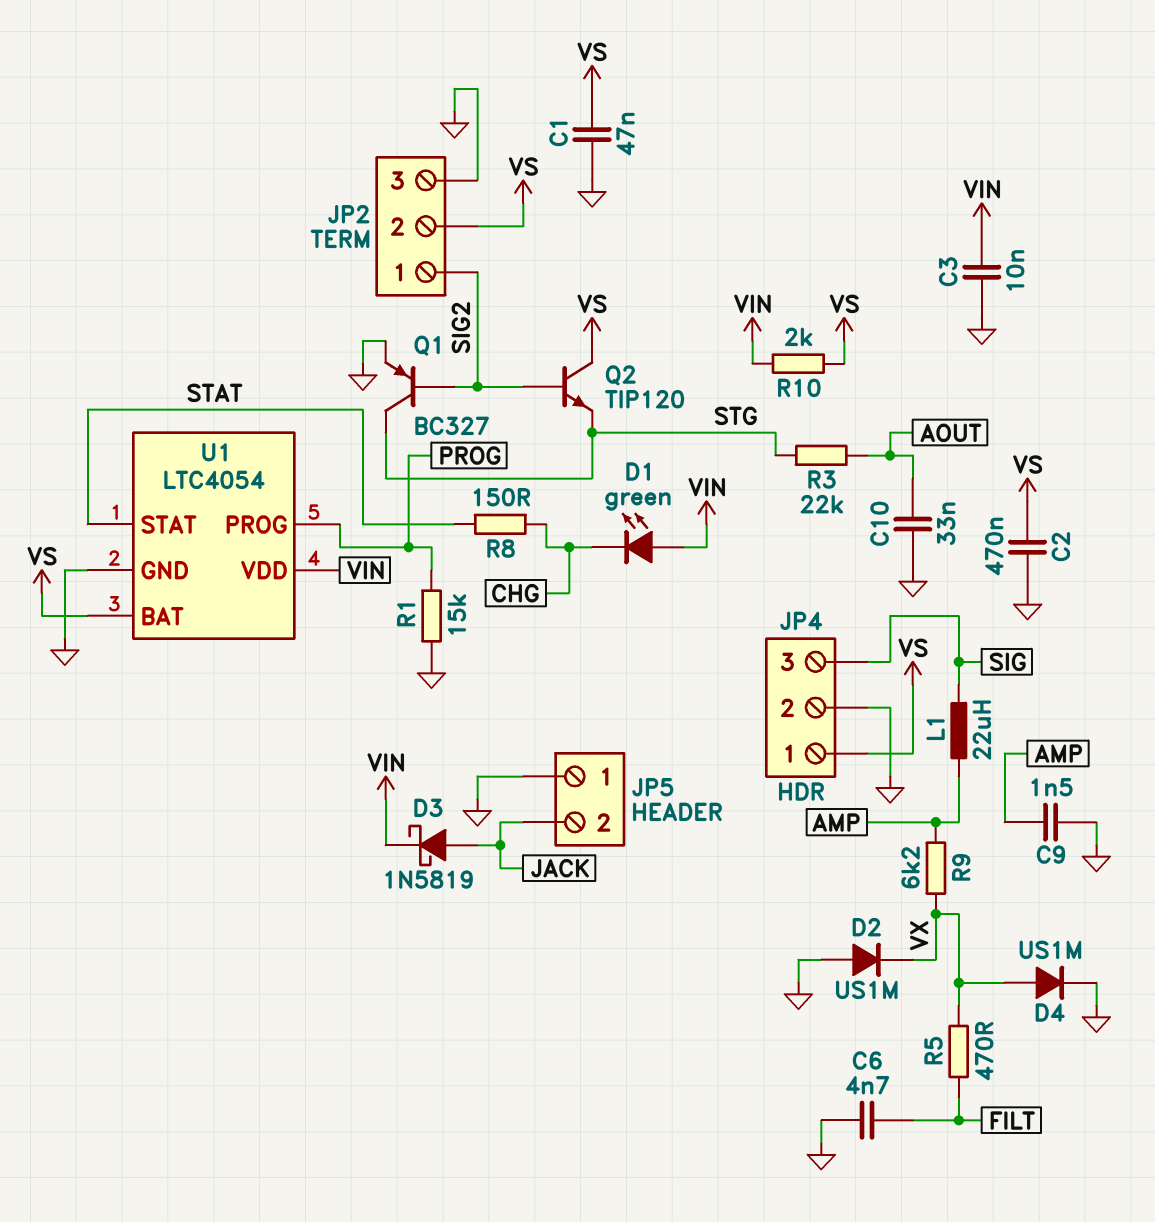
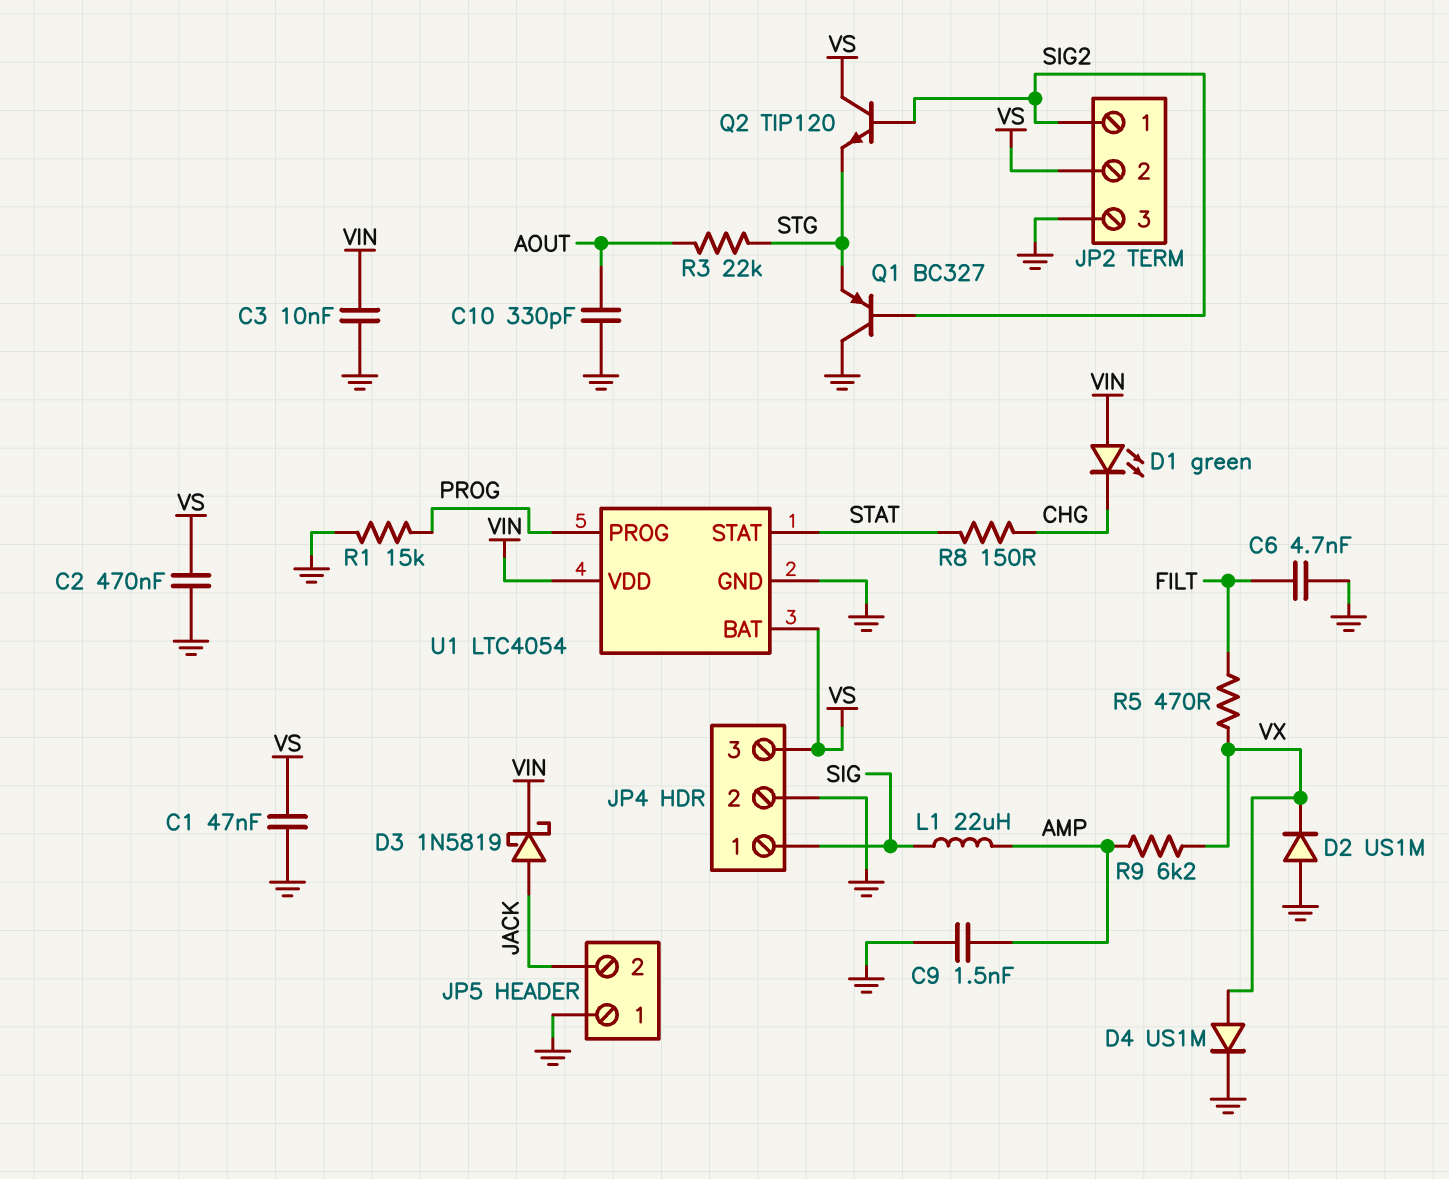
C10: 33nF (AOUT, GND) -> 330pF (AOUT, GND)
JP4 pin 1: VS -> SIG
JP4 pin 3: SIG -> VS
Q1: PNP BC327 (B SIG2, C STG, E GND) -> PNP BC327 (B SIG2, C GND, E STG)
R10: 2k (VIN, VS) -> none

